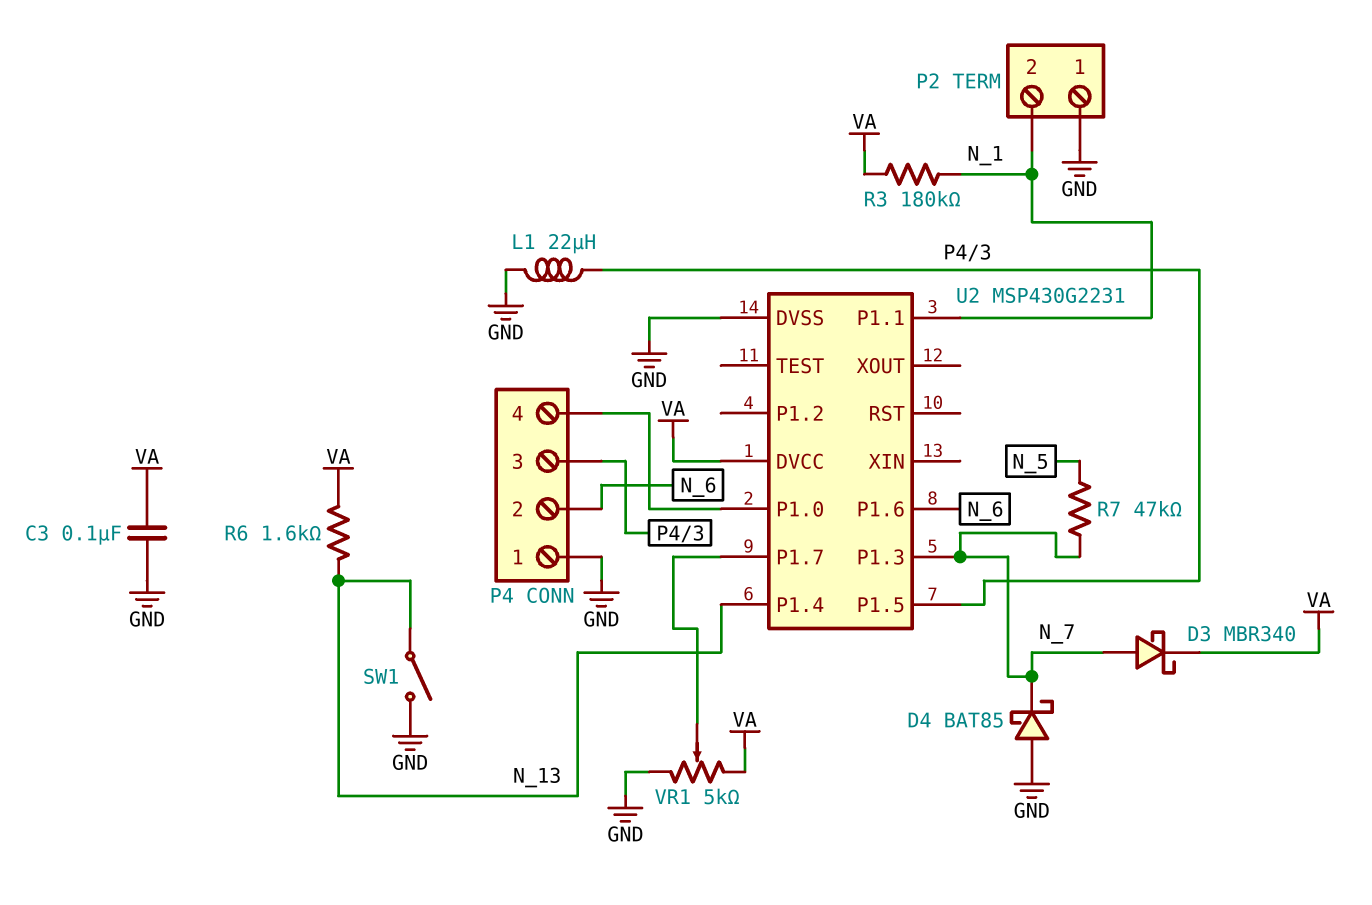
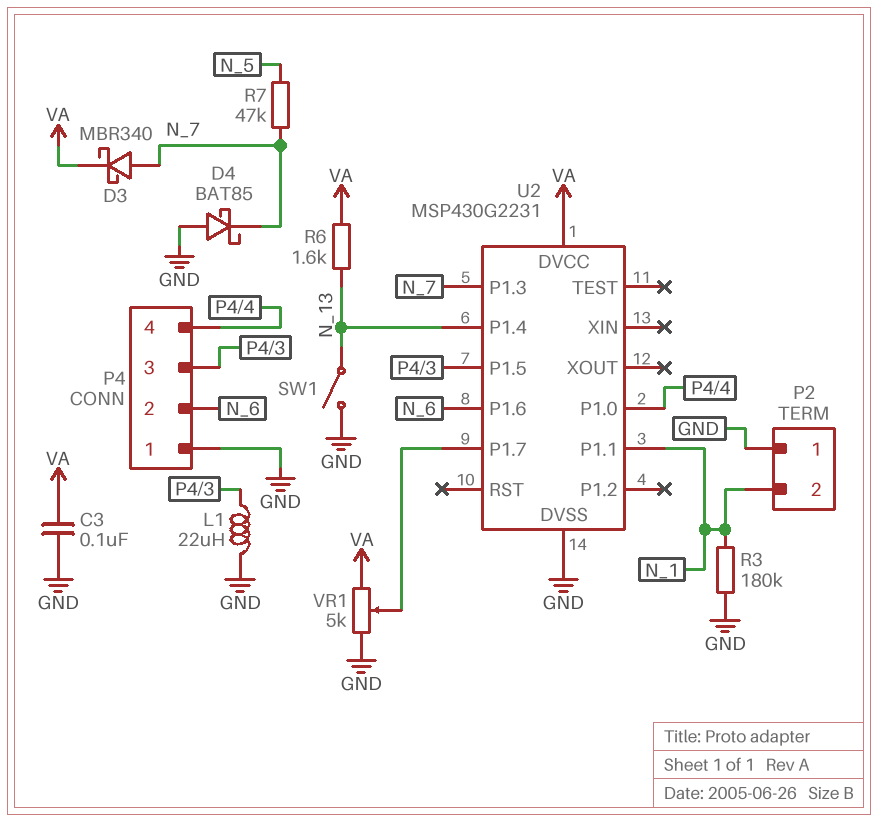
R3: 180k (N_1, VA) -> 180k (GND, N_1)

